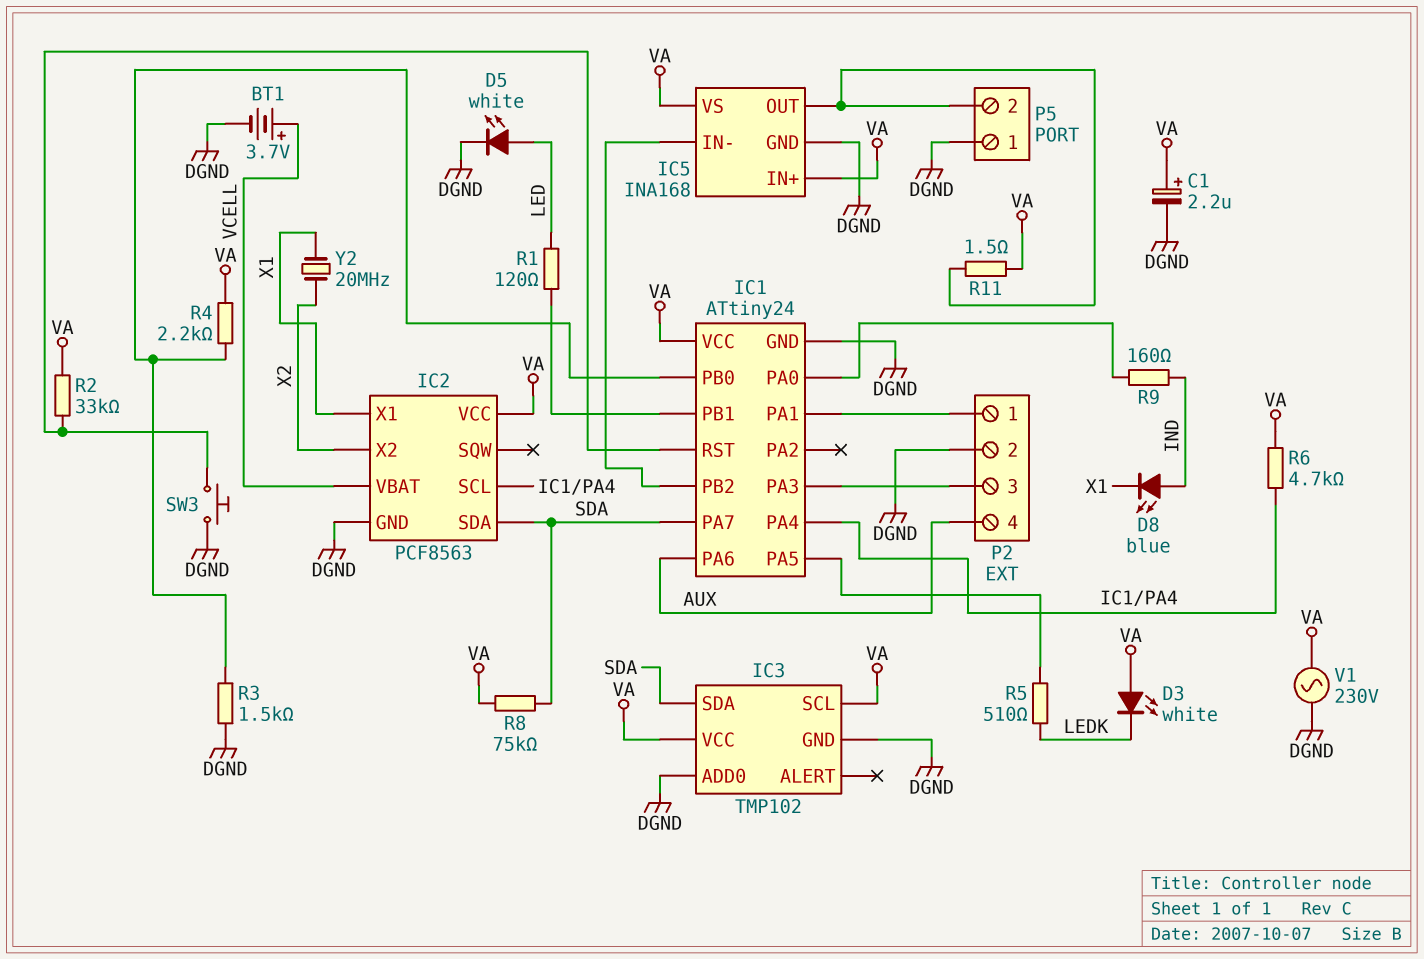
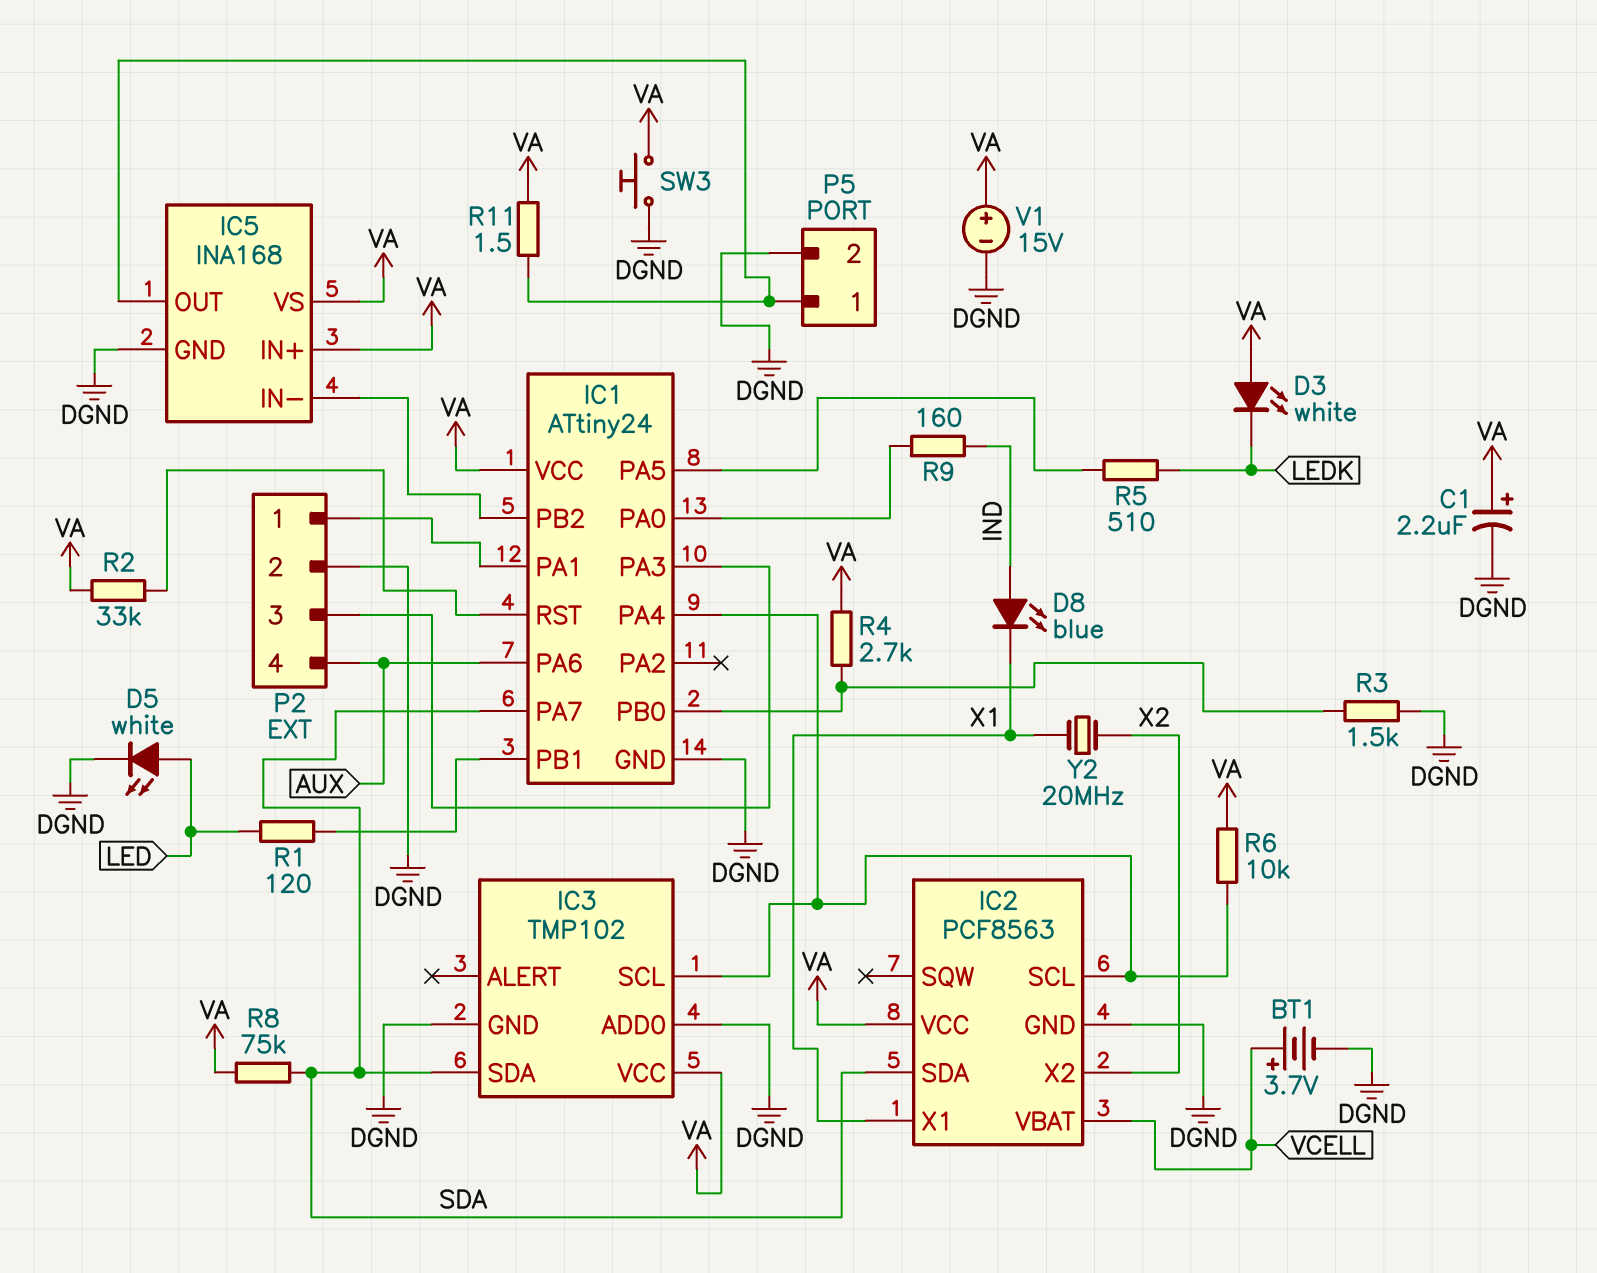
IC3 pin SCL: VA -> IC1/PA4
P5 pin 1: DGND -> IC5/OUT
P5 pin 2: IC5/OUT -> DGND
R4: 2.2k (IC1/PB0, VA) -> 2.7k (IC1/PB0, VA)
R6: 4.7k (IC1/PA4, VA) -> 10k (IC1/PA4, VA)
SW3: button (DGND, IC1/RST) -> button (DGND, VA)
V1: AC 230V (DGND, VA) -> 15V (plus VA, minus DGND)

